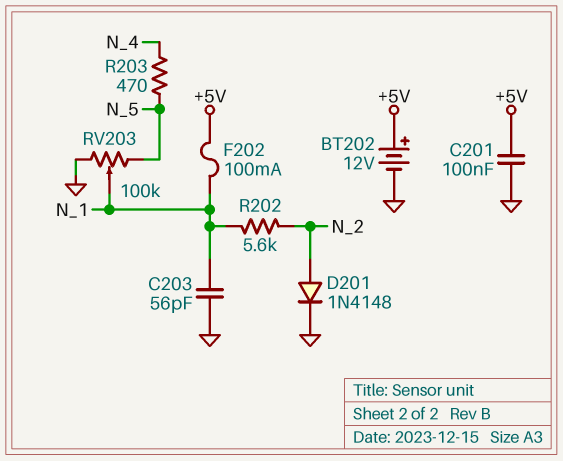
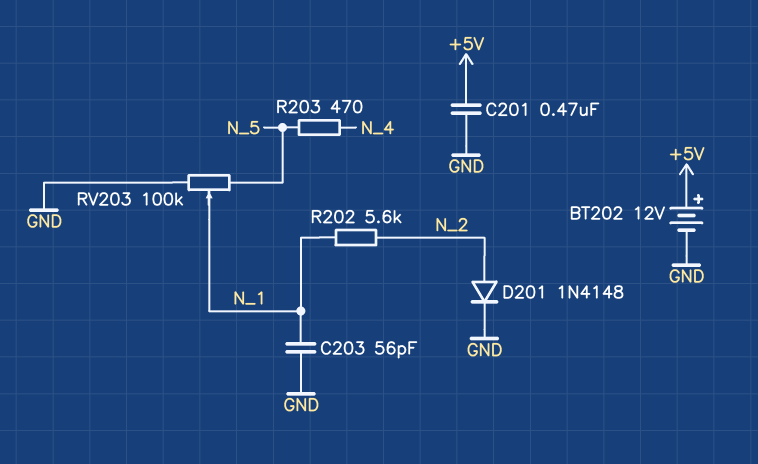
C201: 100nF (+5V, GND) -> 470nF (+5V, GND)
F202: 100mA (+5V, N_1) -> none

